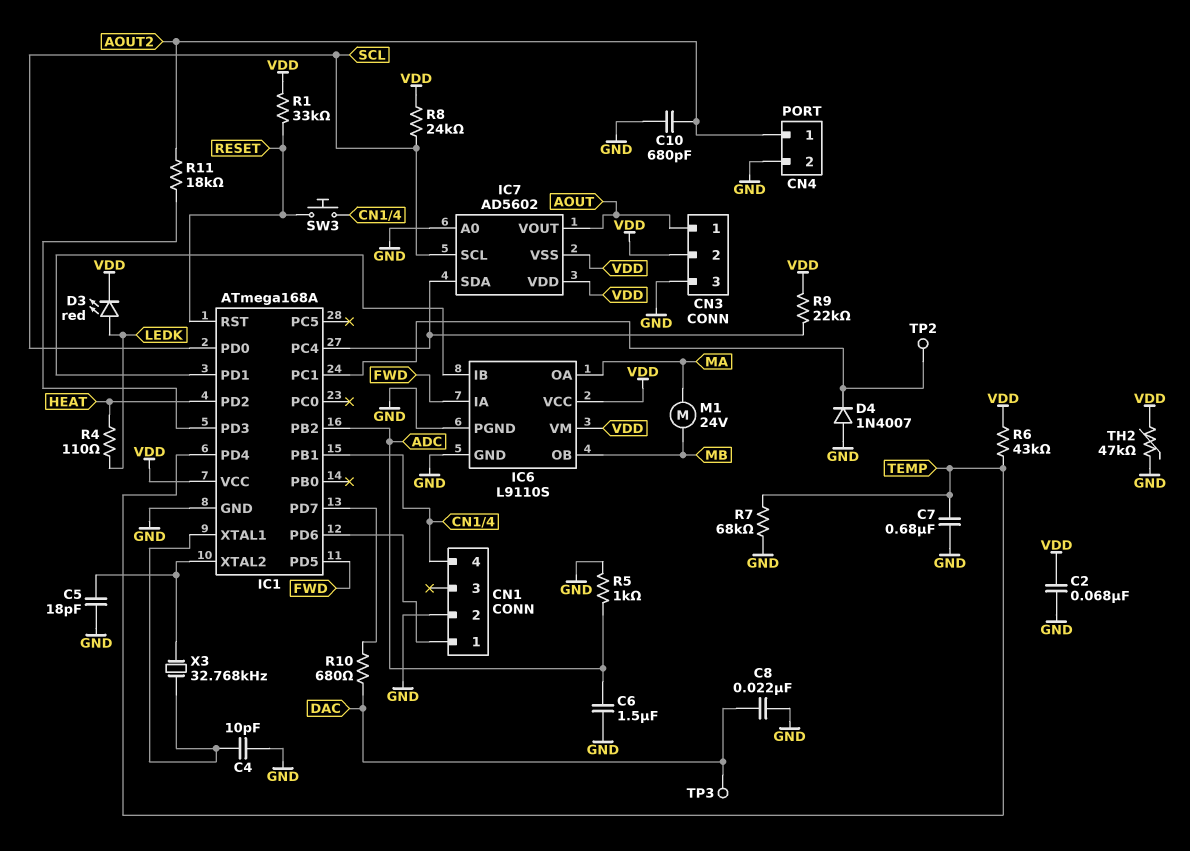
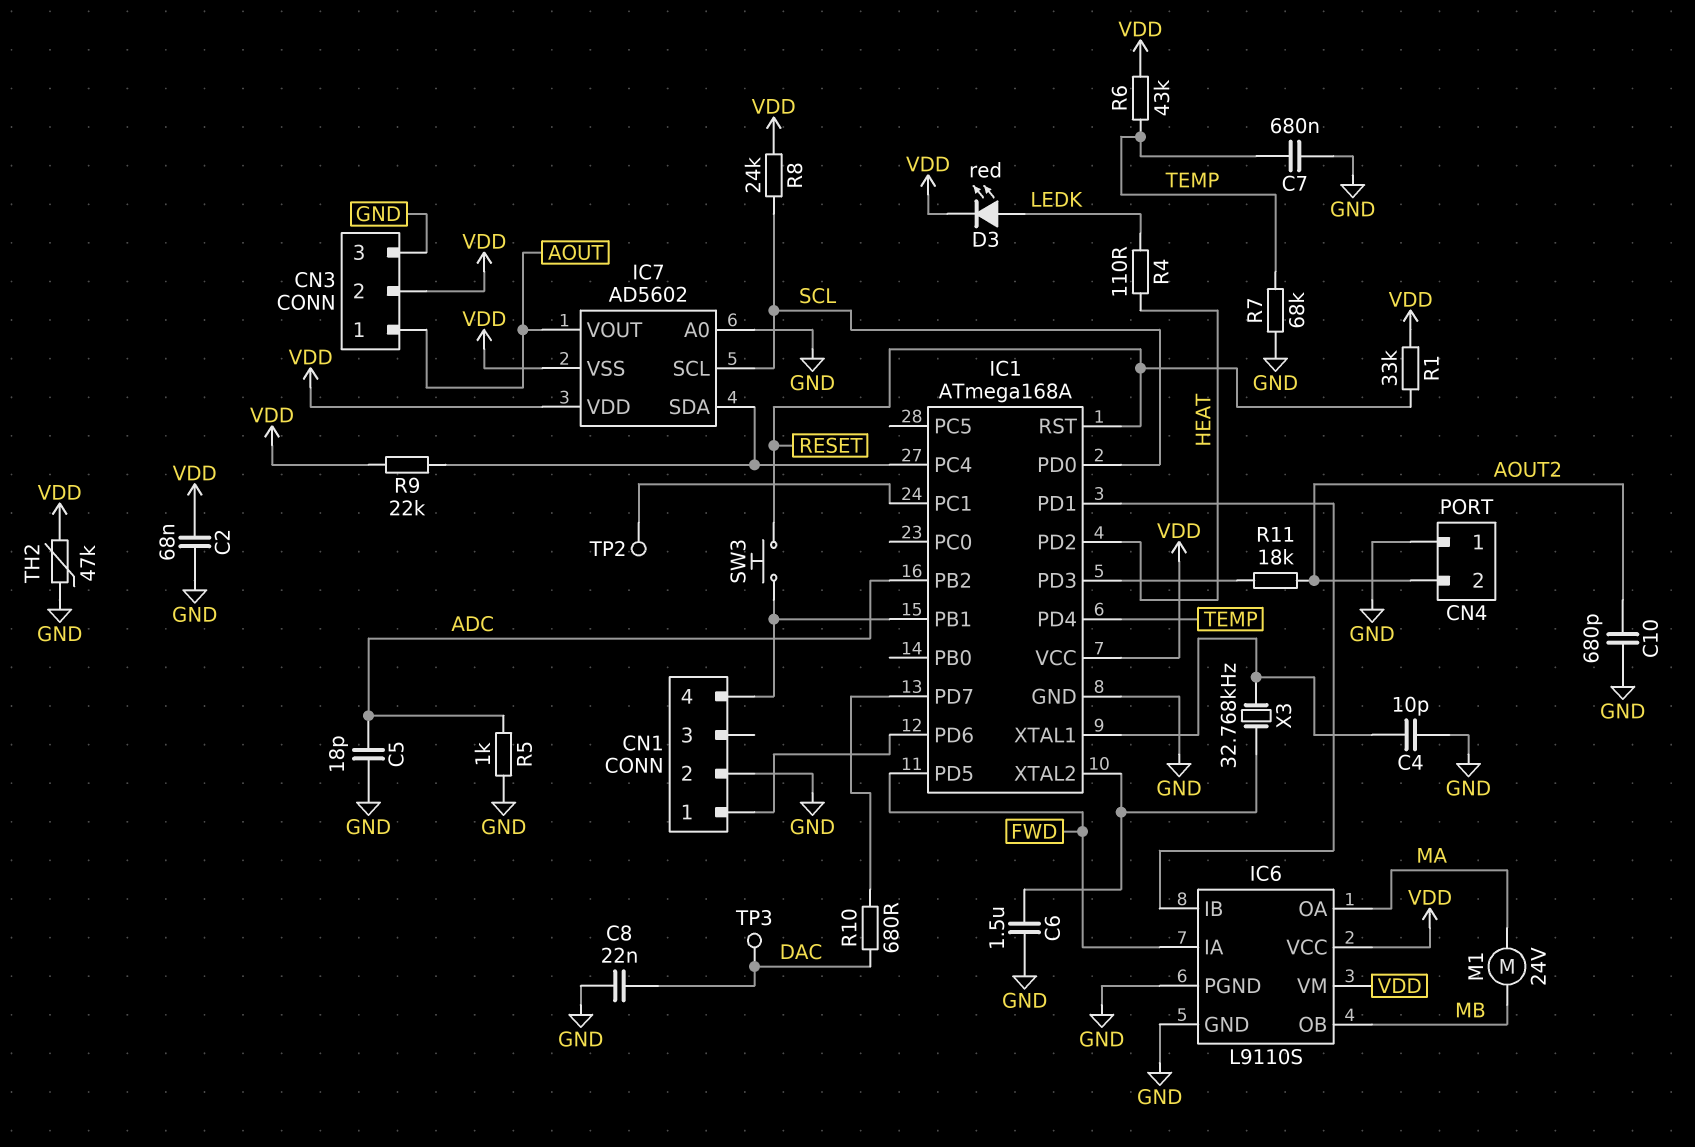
C5: 18pF (GND, IC1/XTAL2) -> 18pF (ADC, GND)
C6: 1.5uF (ADC, GND) -> 1.5uF (GND, IC1/XTAL2)
CN4 pin 1: AOUT2 -> GND
CN4 pin 2: GND -> AOUT2
D4: diode 1N4007 (A GND, K IC1/PC1) -> none

